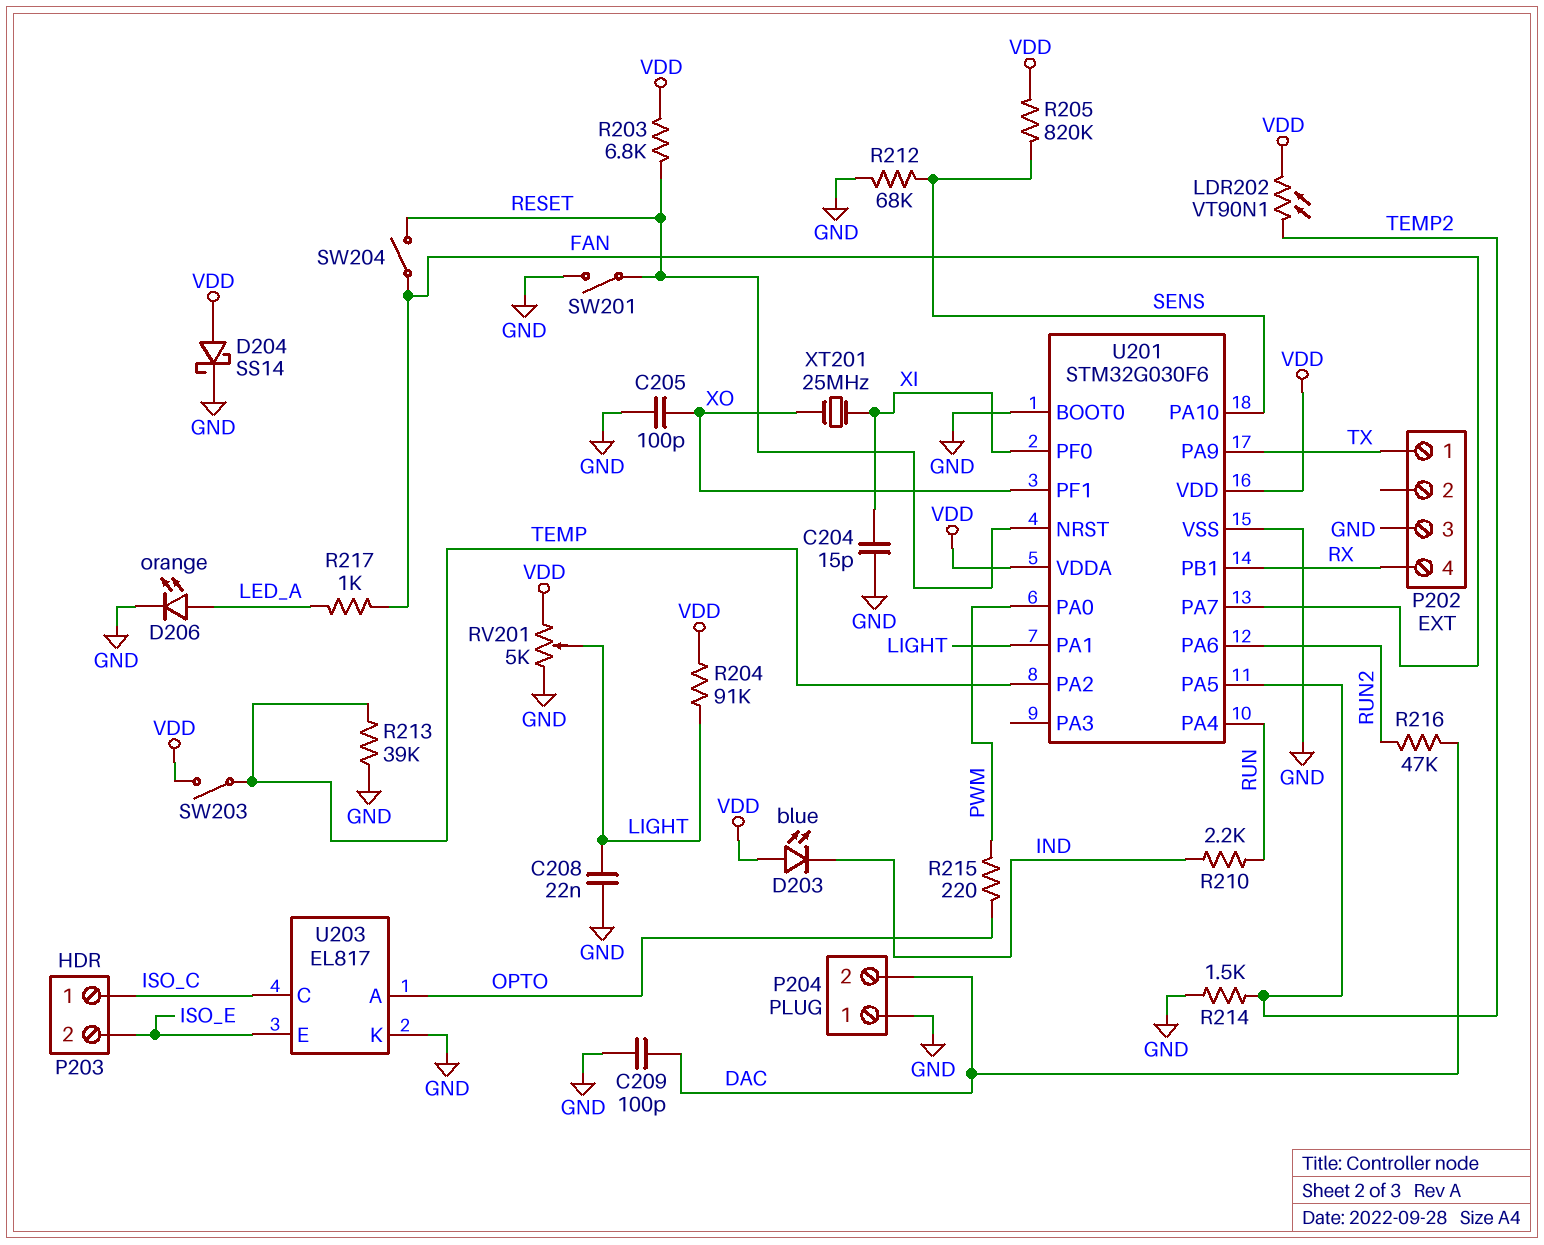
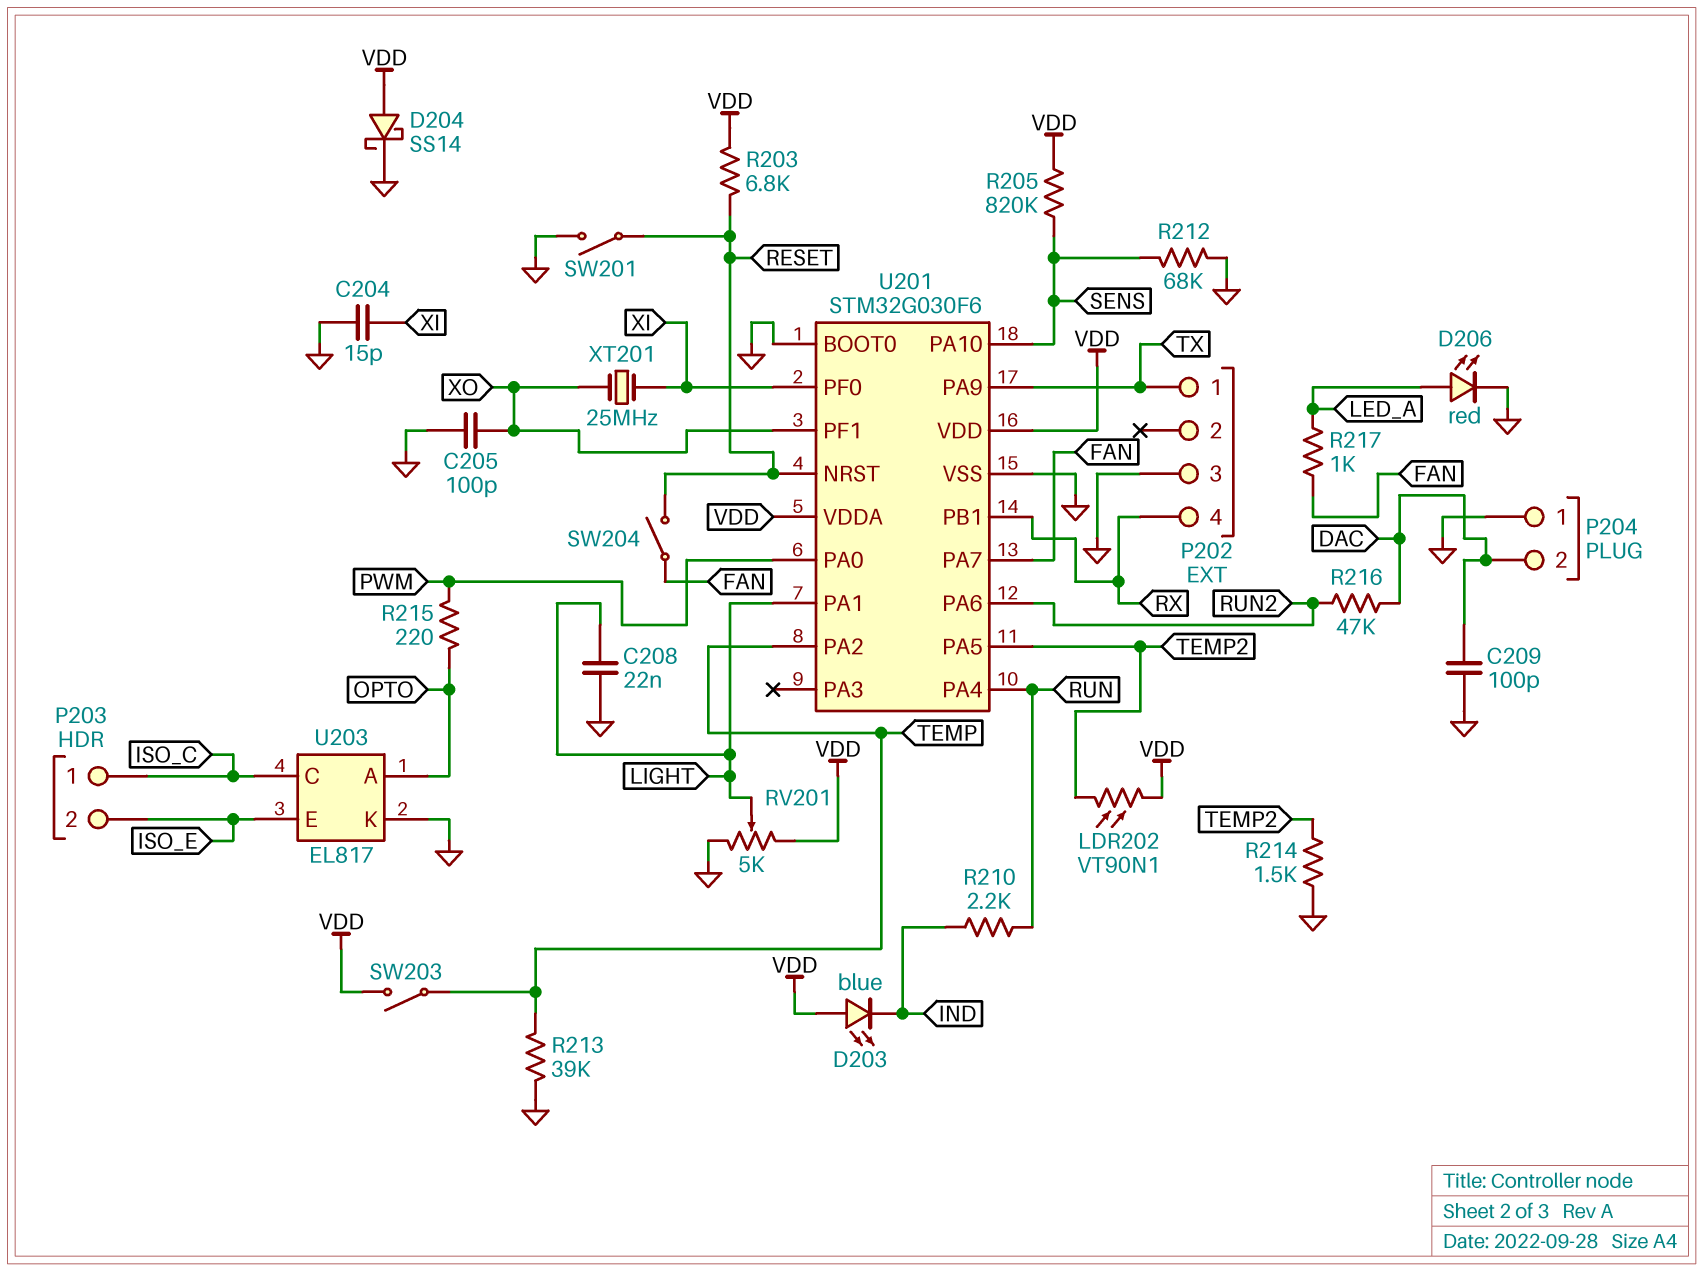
D206: LED orange (A LED_A, K GND) -> LED red (A LED_A, K GND)
R204: 91k (LIGHT, VDD) -> none

